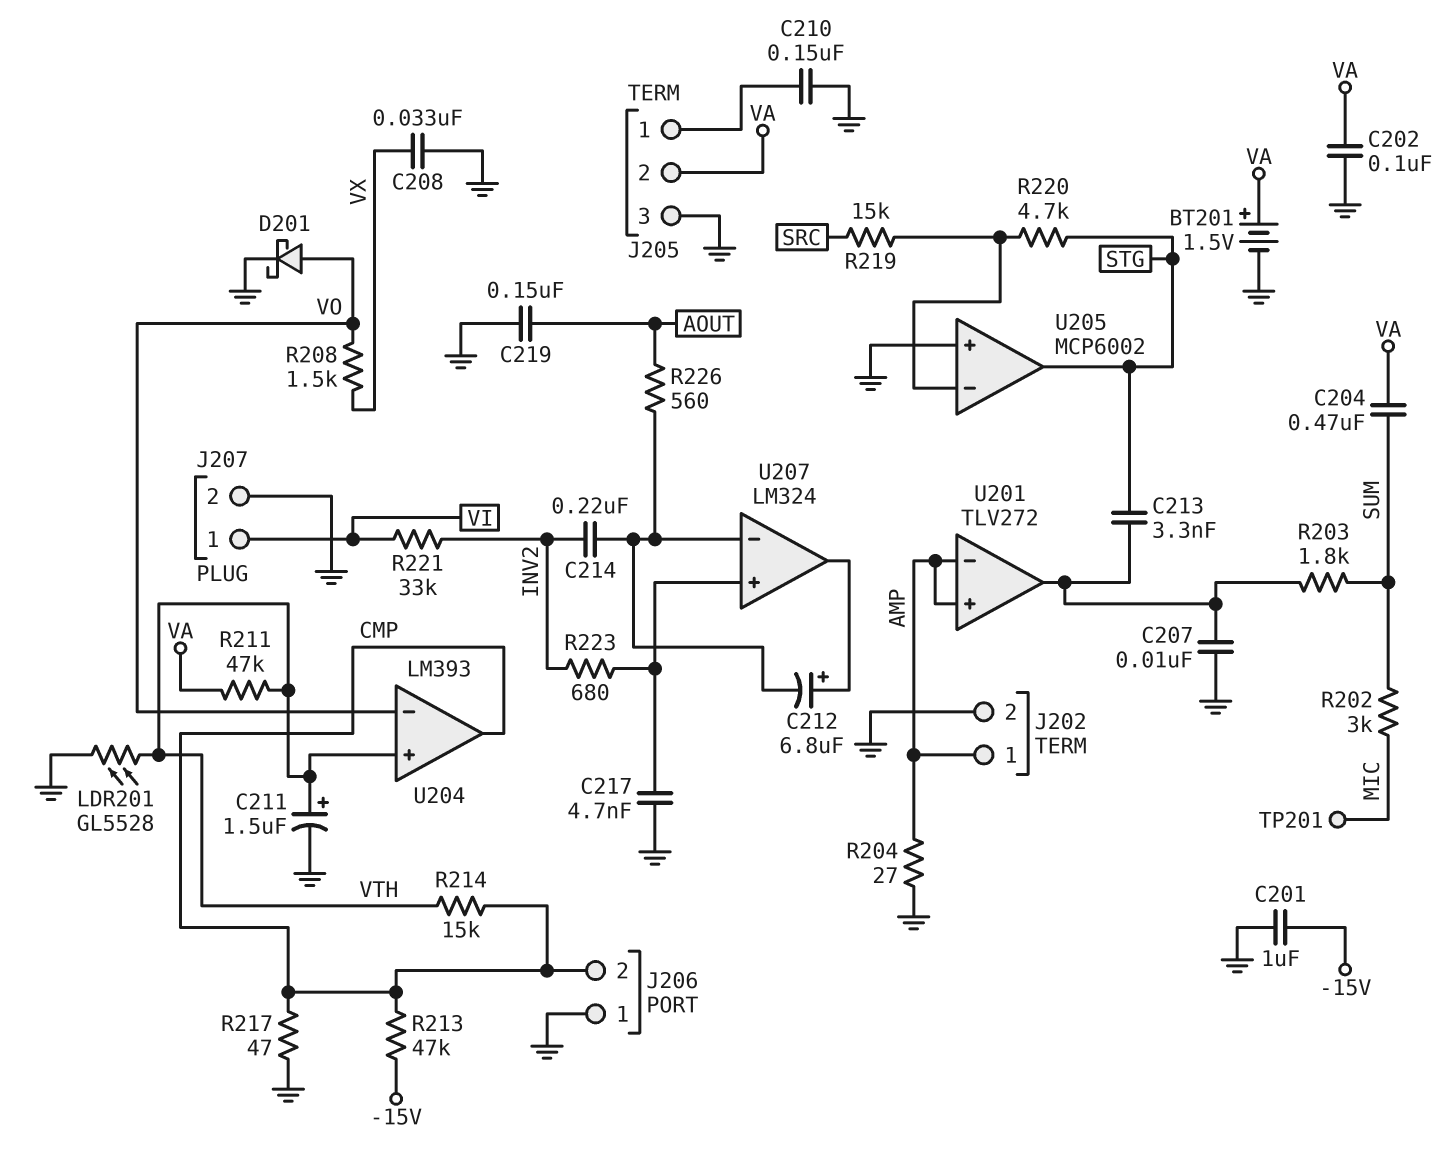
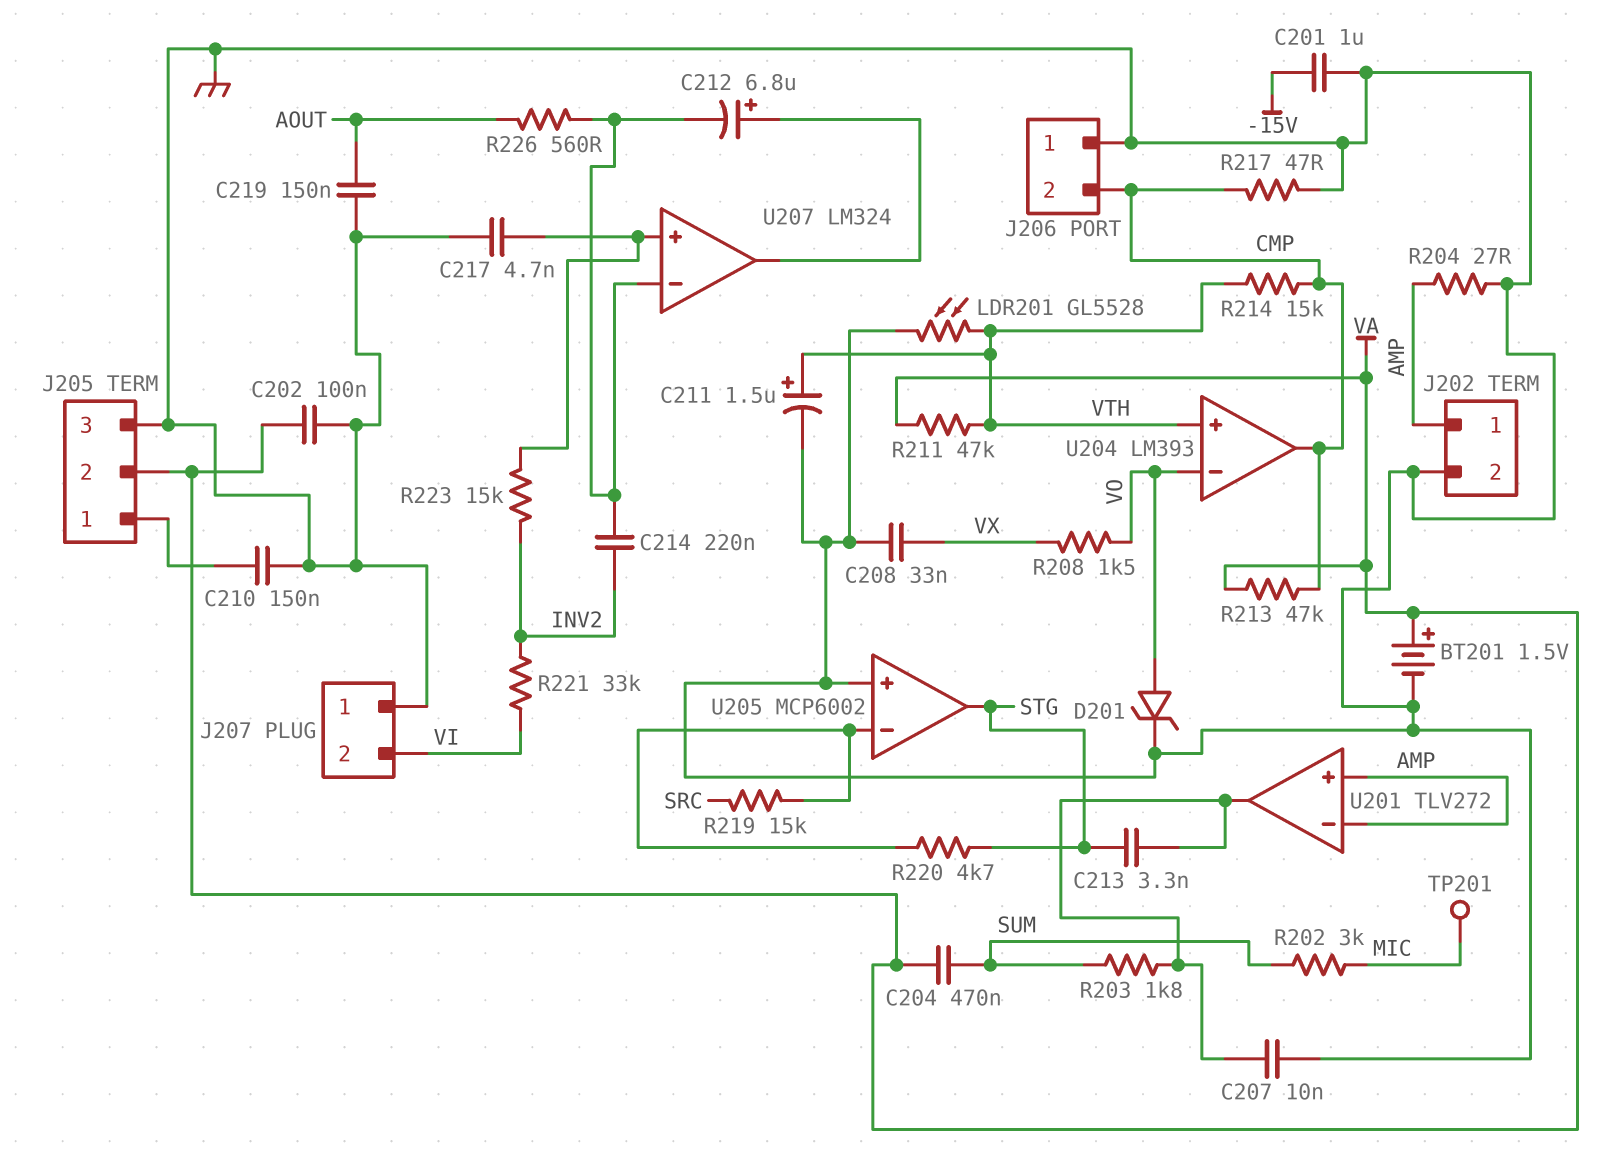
D201: schottky (A VO, K GND) -> zener (A VO, K GND)
J207 pin 1: VI -> GND
J207 pin 2: GND -> VI
R213: 47k (-15V, CMP) -> 47k (CMP, VA)
R223: 680 (INV2, U207/in+) -> 15k (INV2, U207/in+)

